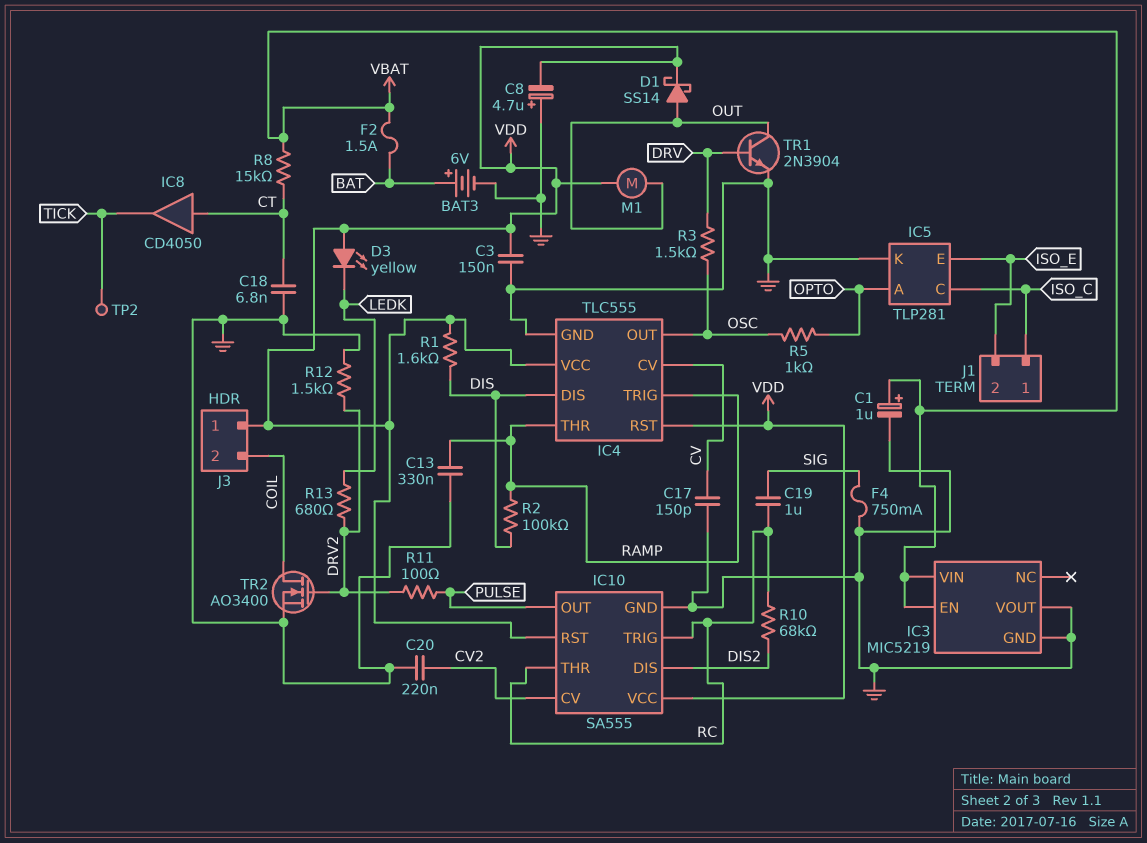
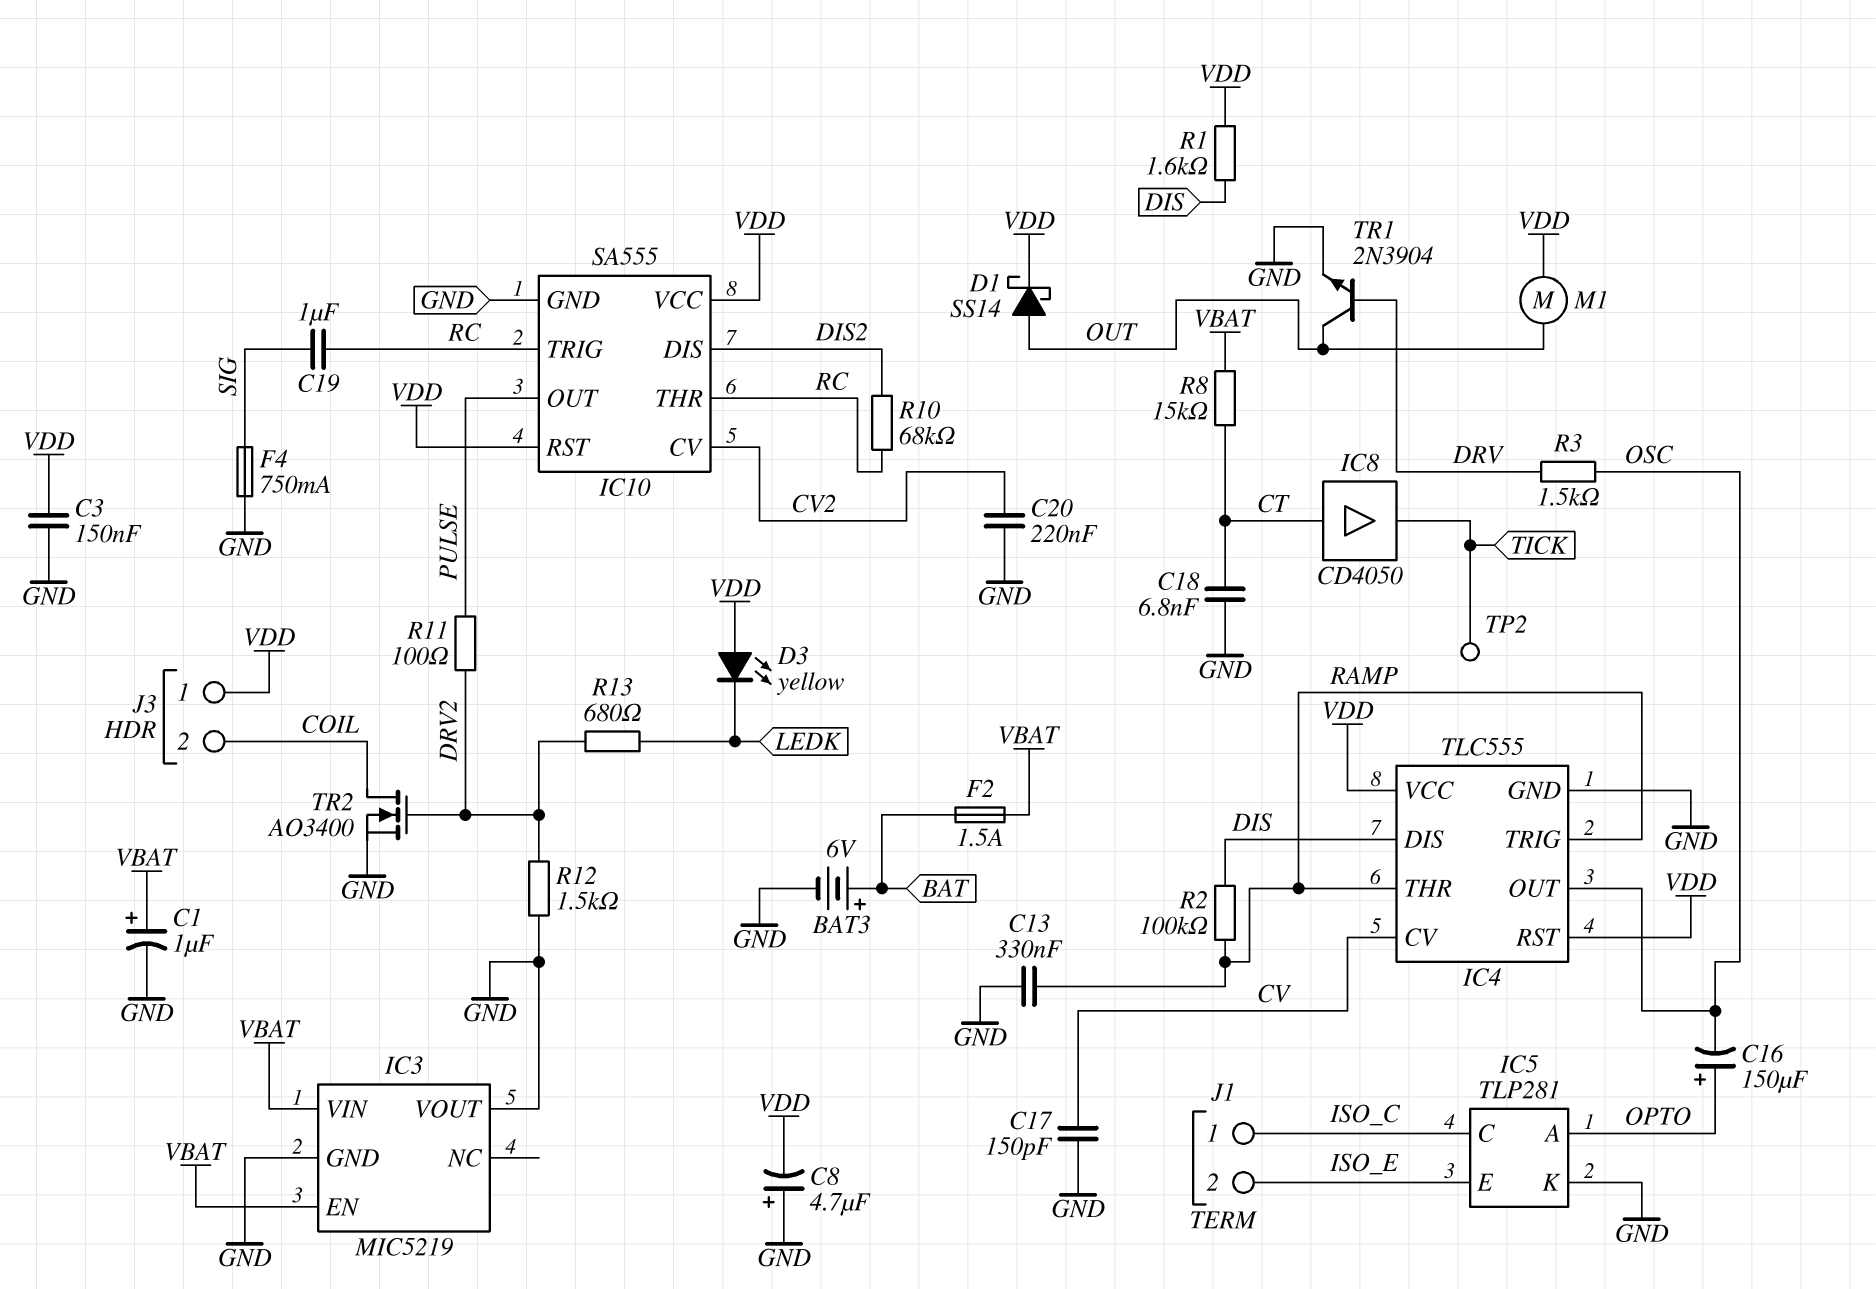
C16: none -> 150uF (plus OPTO, minus OSC)
R5: 1k (OPTO, OSC) -> none

